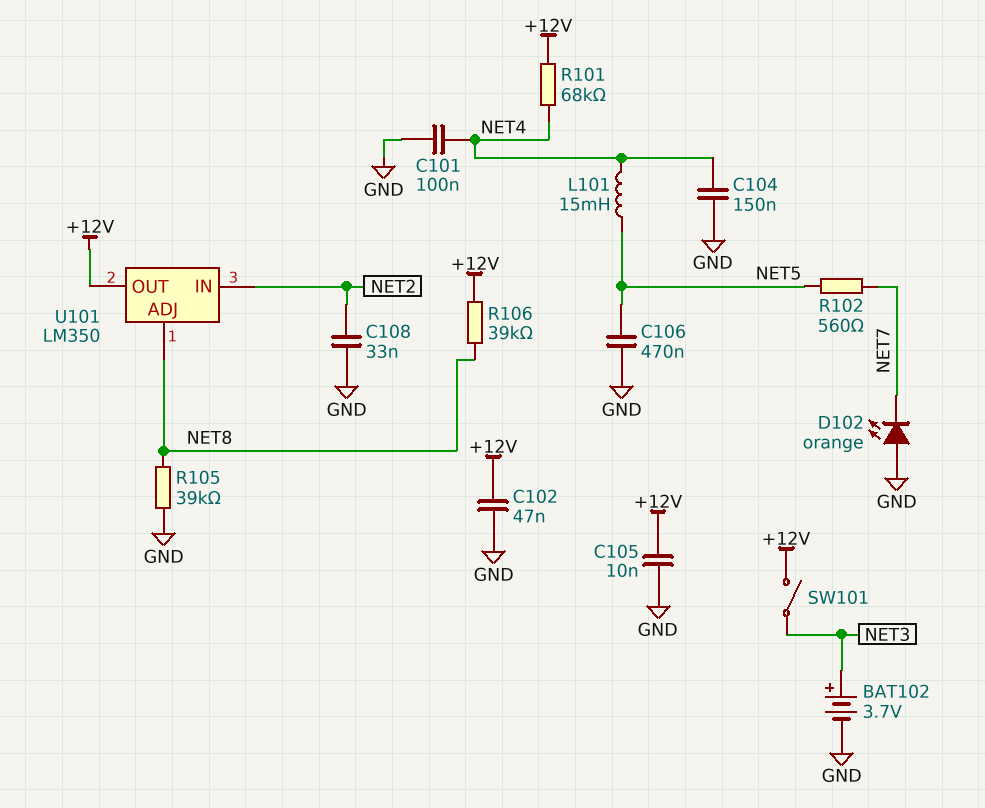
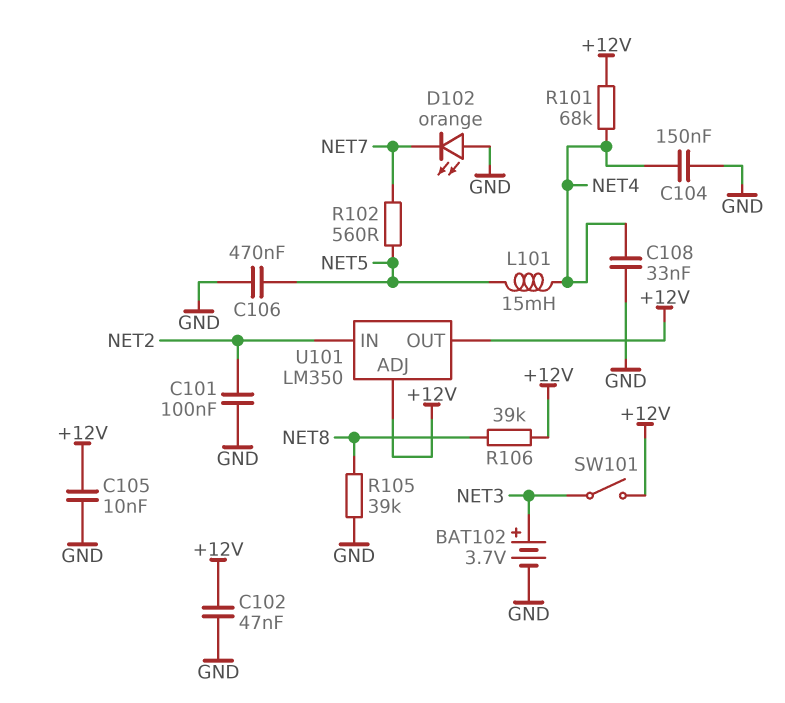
C101: 100nF (GND, NET4) -> 100nF (GND, NET2)
C108: 33nF (GND, NET2) -> 33nF (GND, NET4)
U101 pin ADJ: NET8 -> +12V

